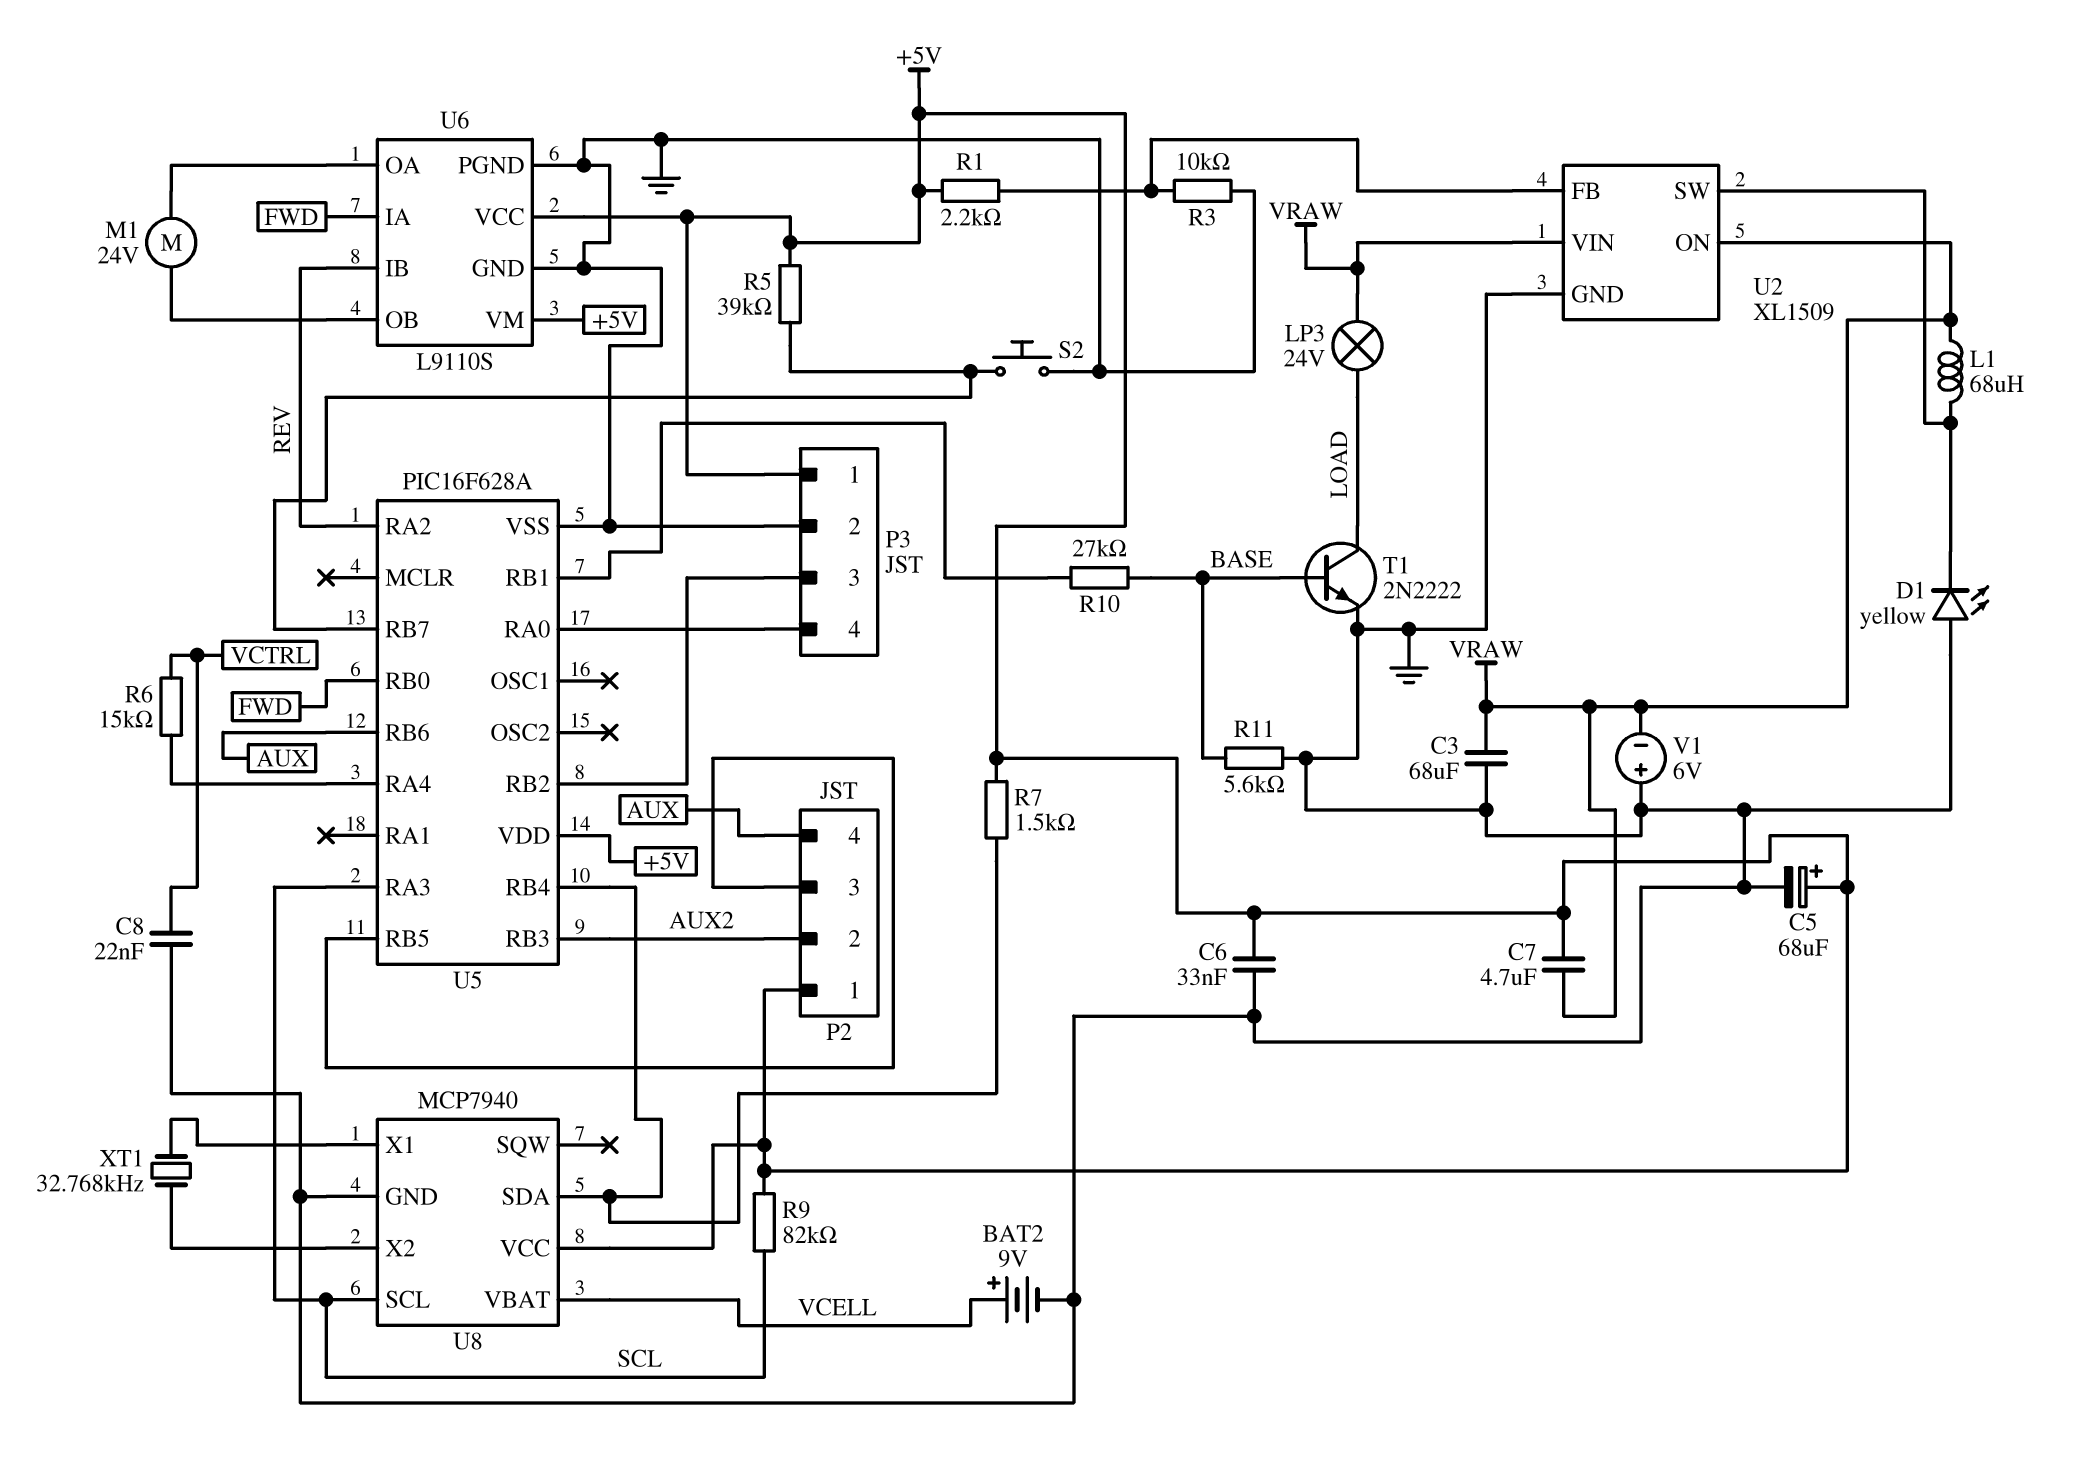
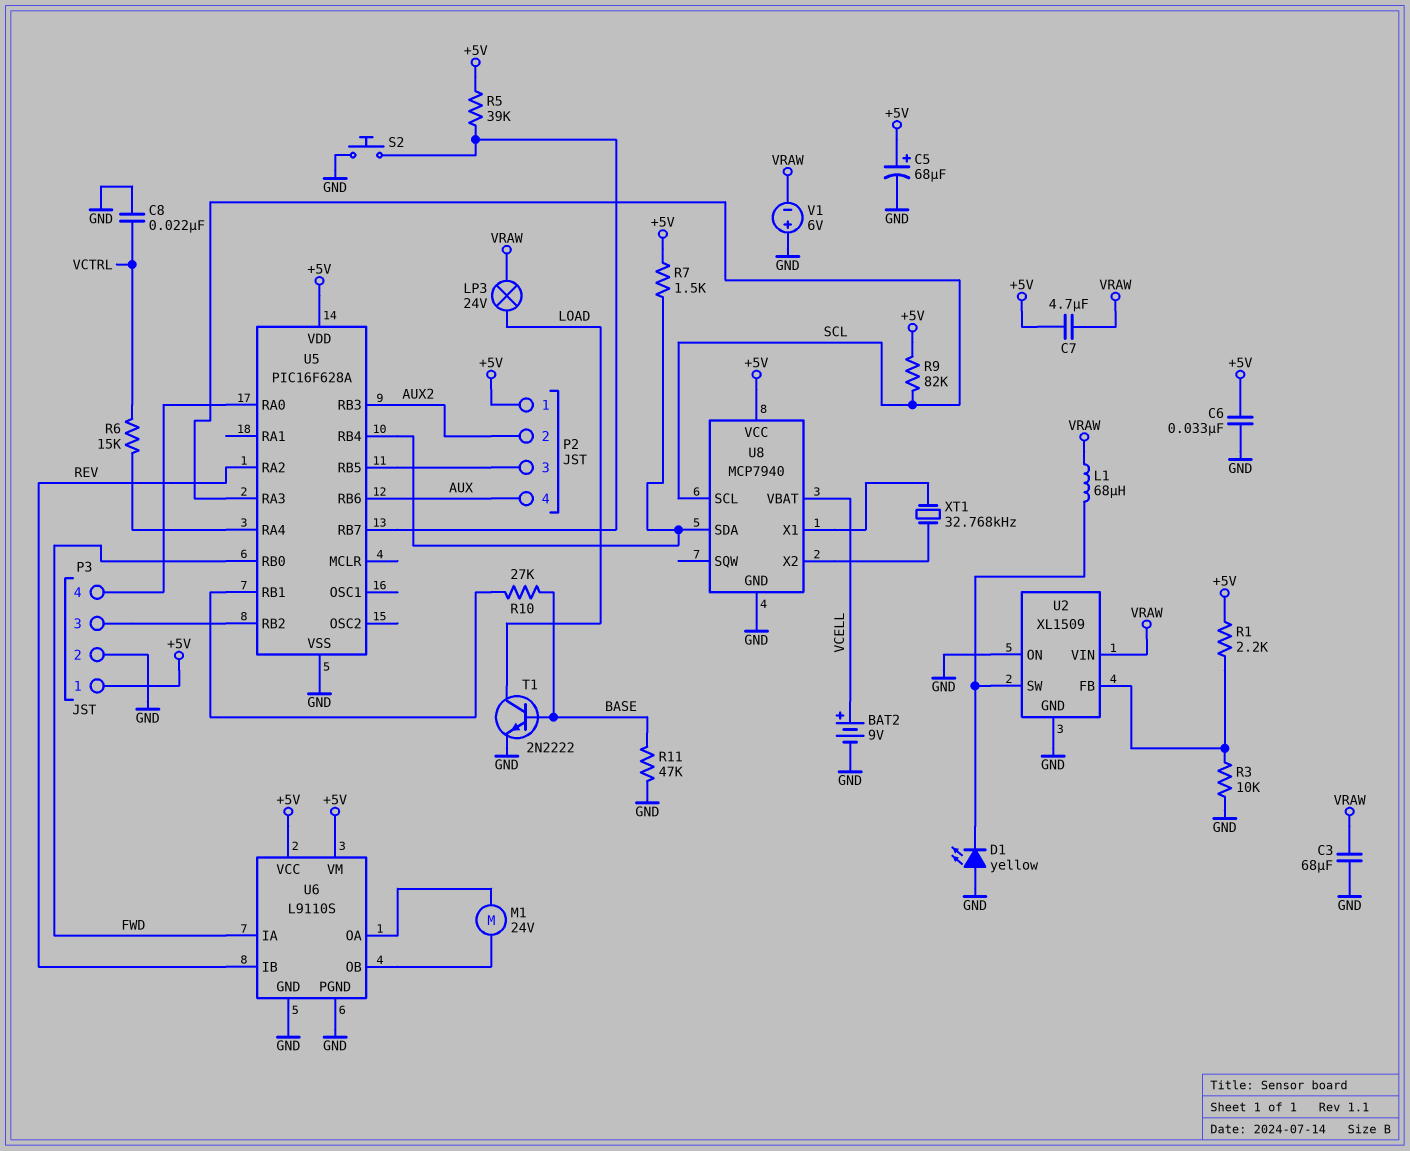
R11: 5.6k (BASE, GND) -> 47k (BASE, GND)
U2 pin ON: VRAW -> GND

